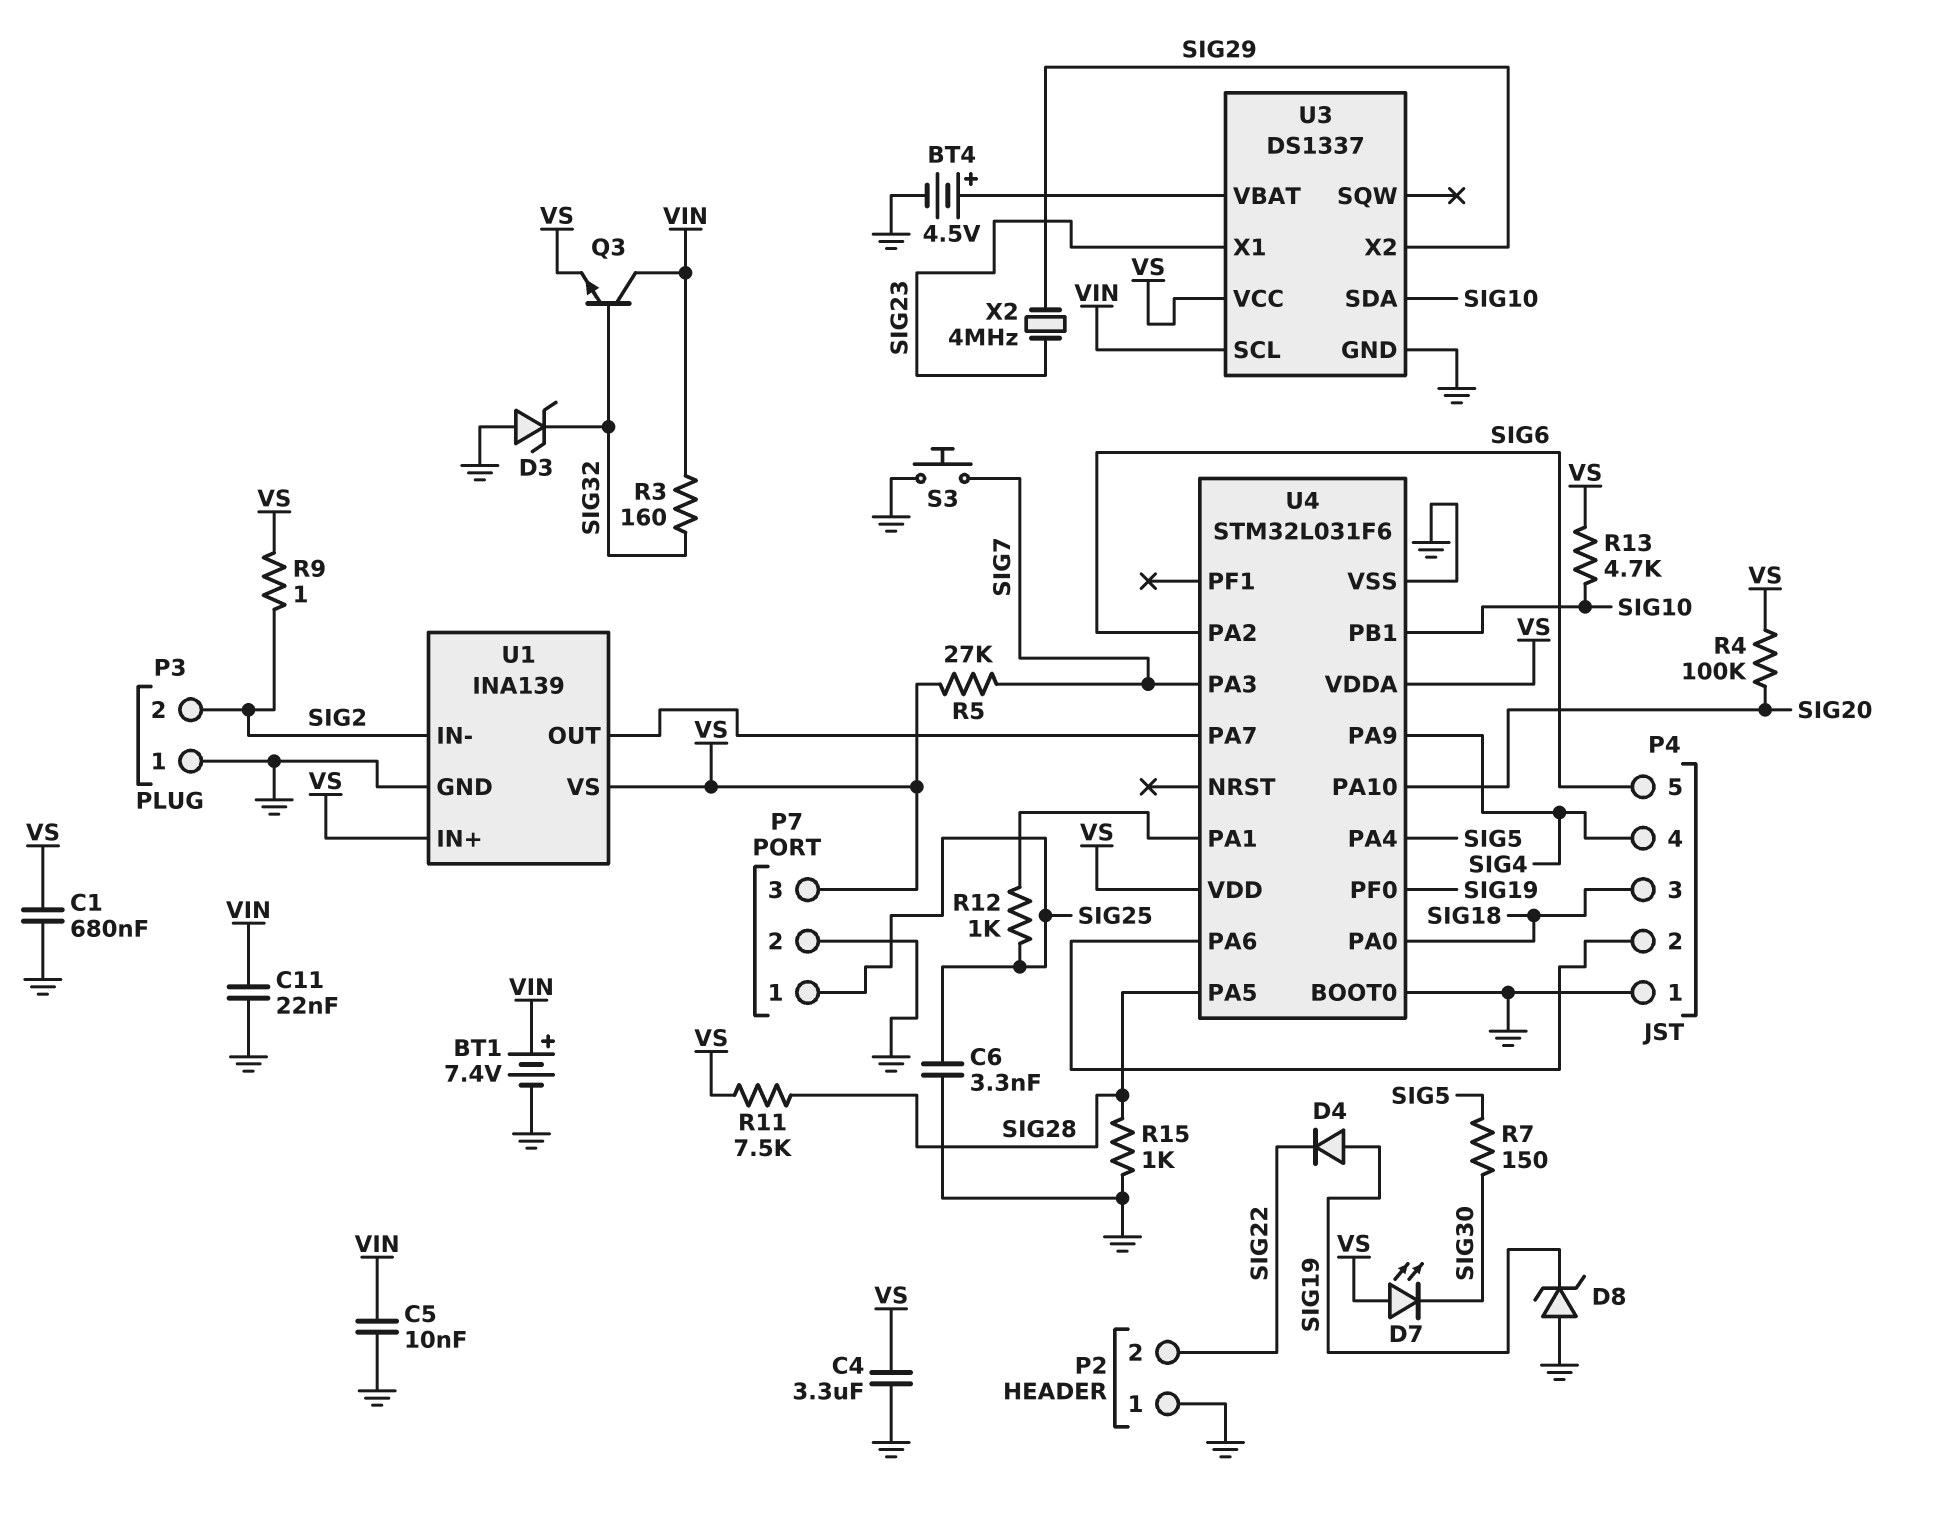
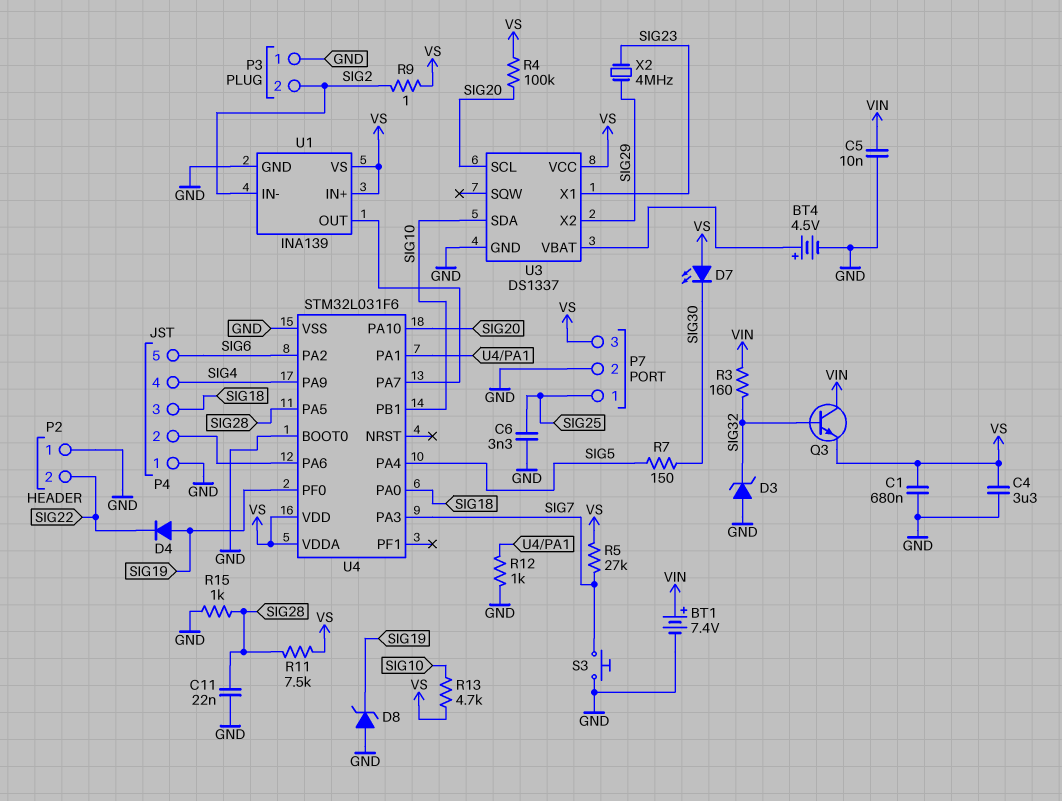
C11: 22nF (GND, VIN) -> 22nF (GND, SIG28)
R12: 1k (SIG25, U4/PA1) -> 1k (GND, U4/PA1)
U3 pin SCL: VIN -> SIG20

